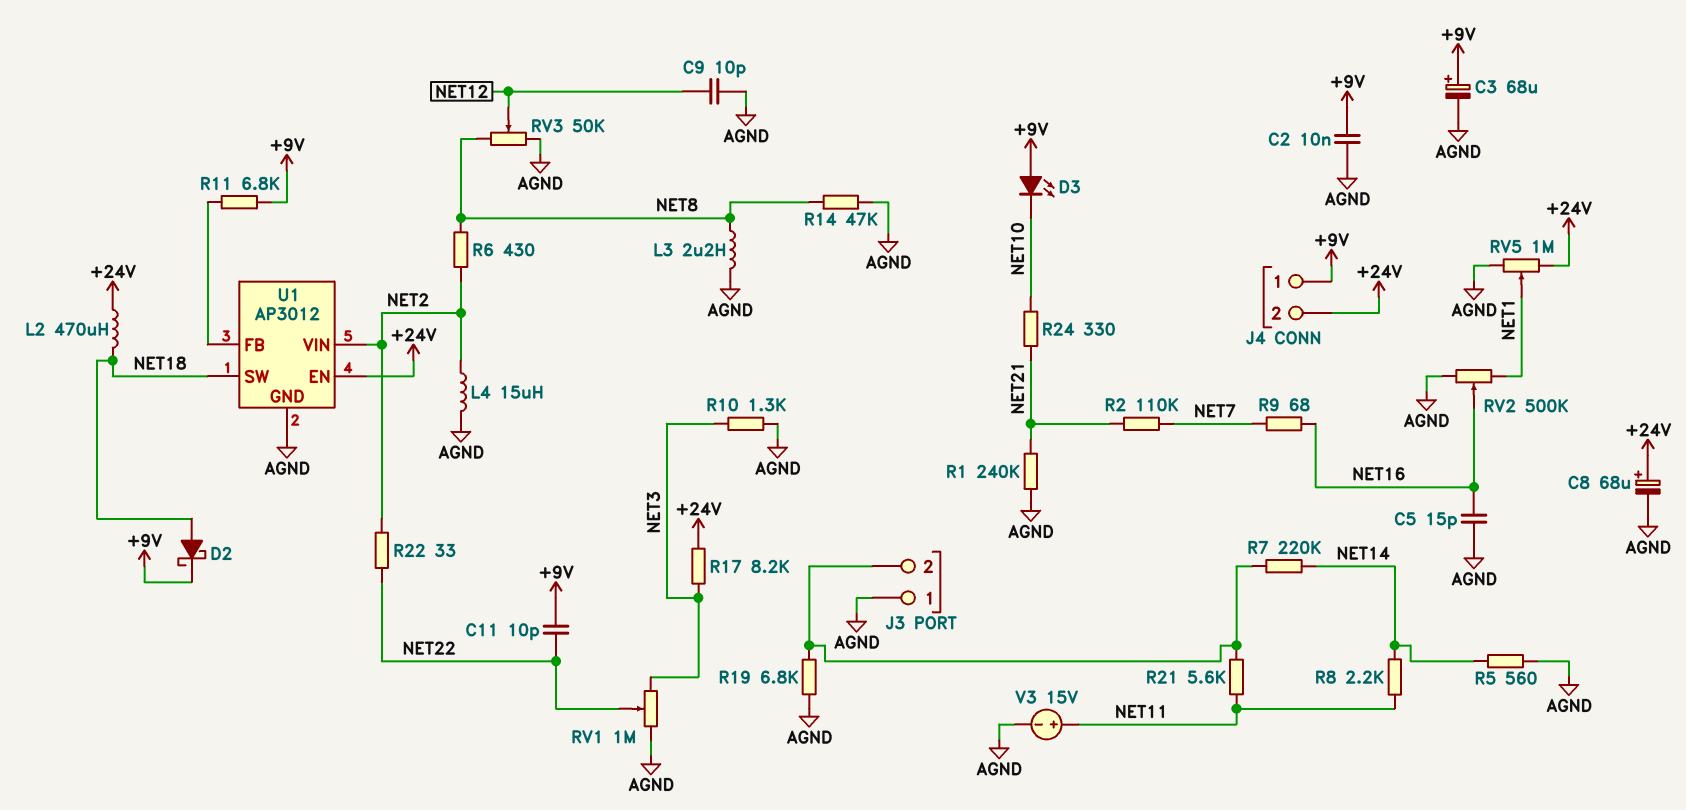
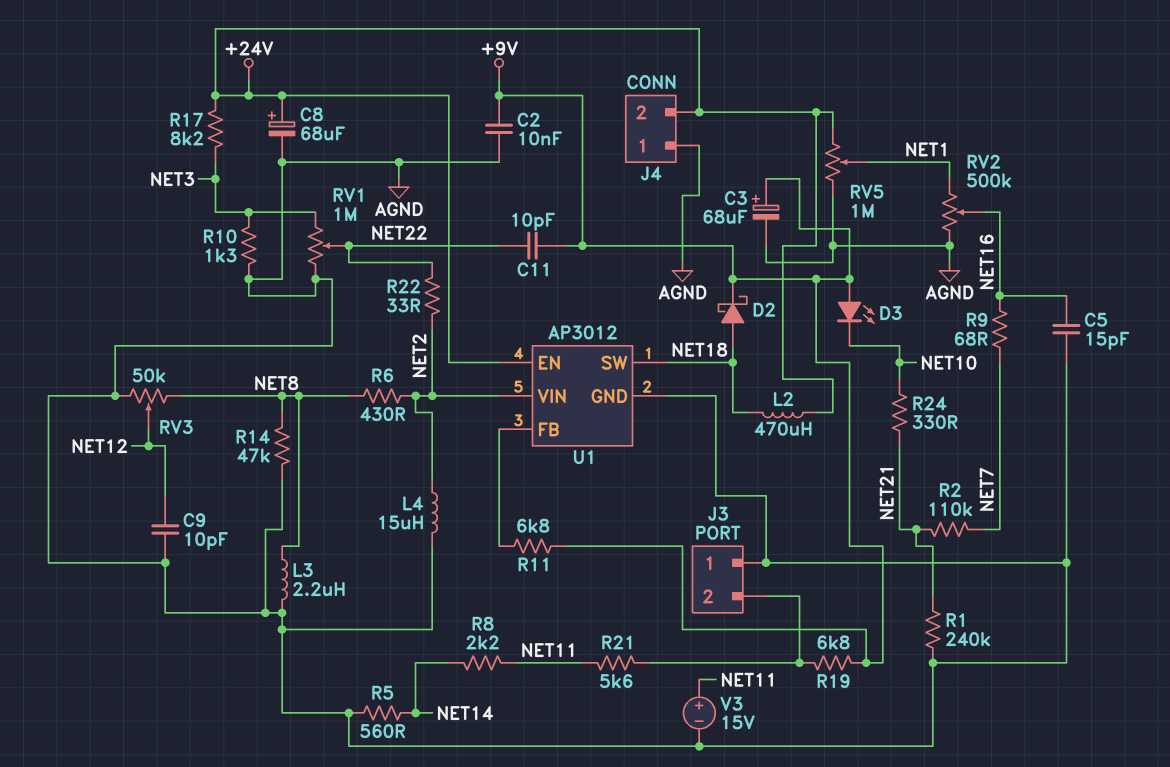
J4 pin 1: +9V -> AGND
R7: 220k (J3/2, NET14) -> none
R19: 6.8k (AGND, J3/2) -> 6.8k (+9V, J3/2)

